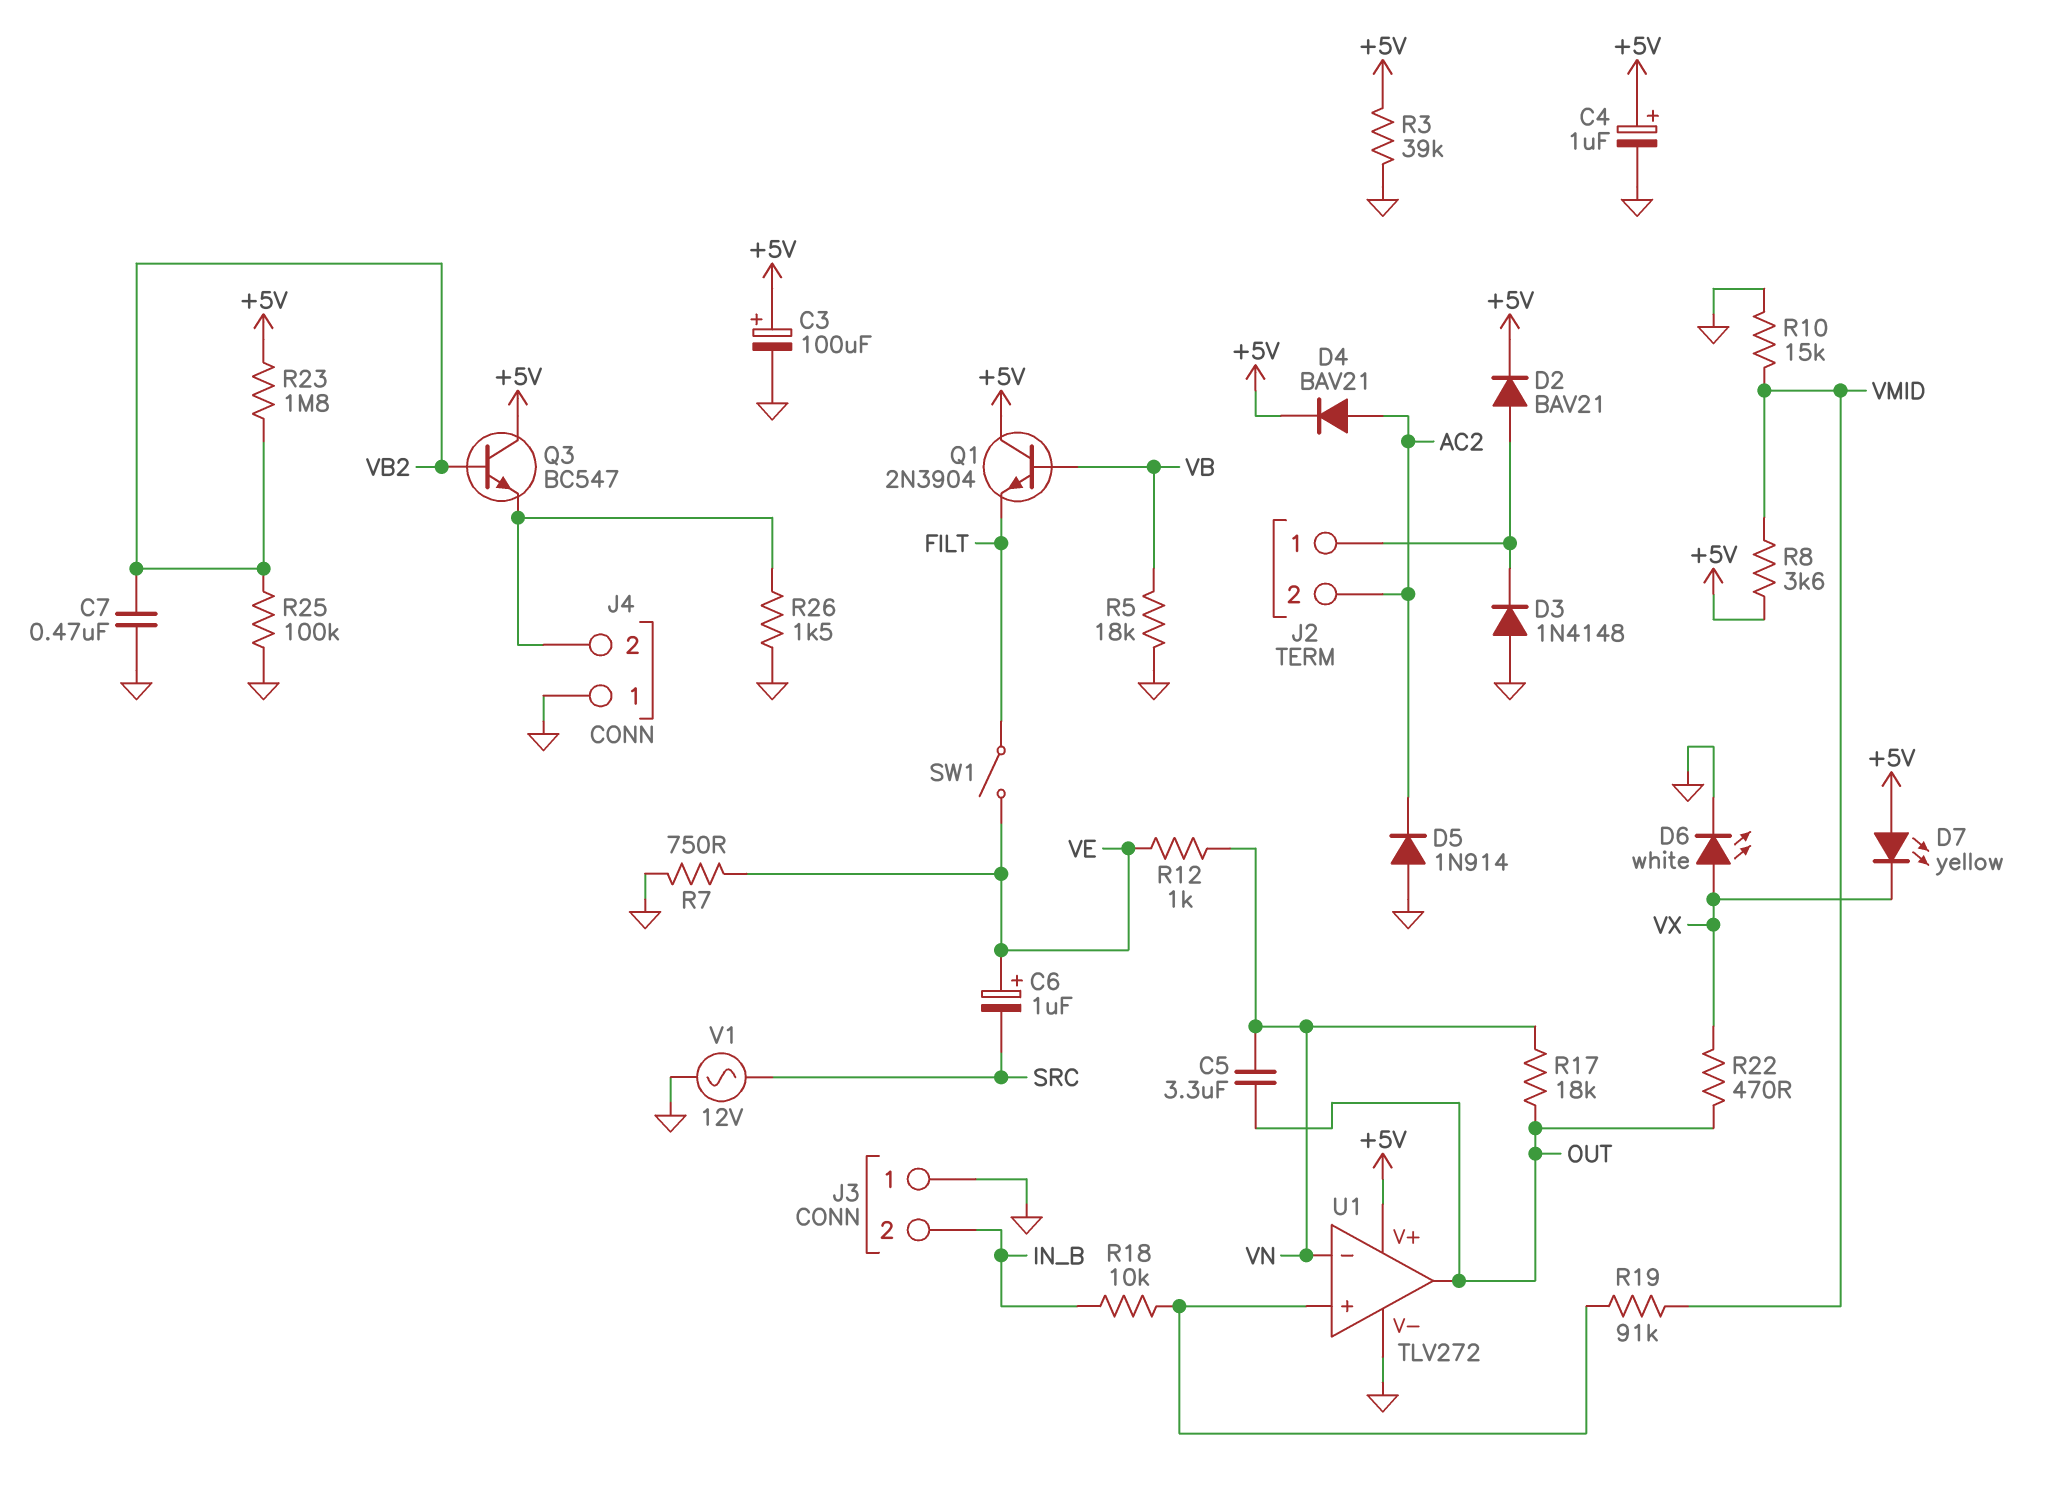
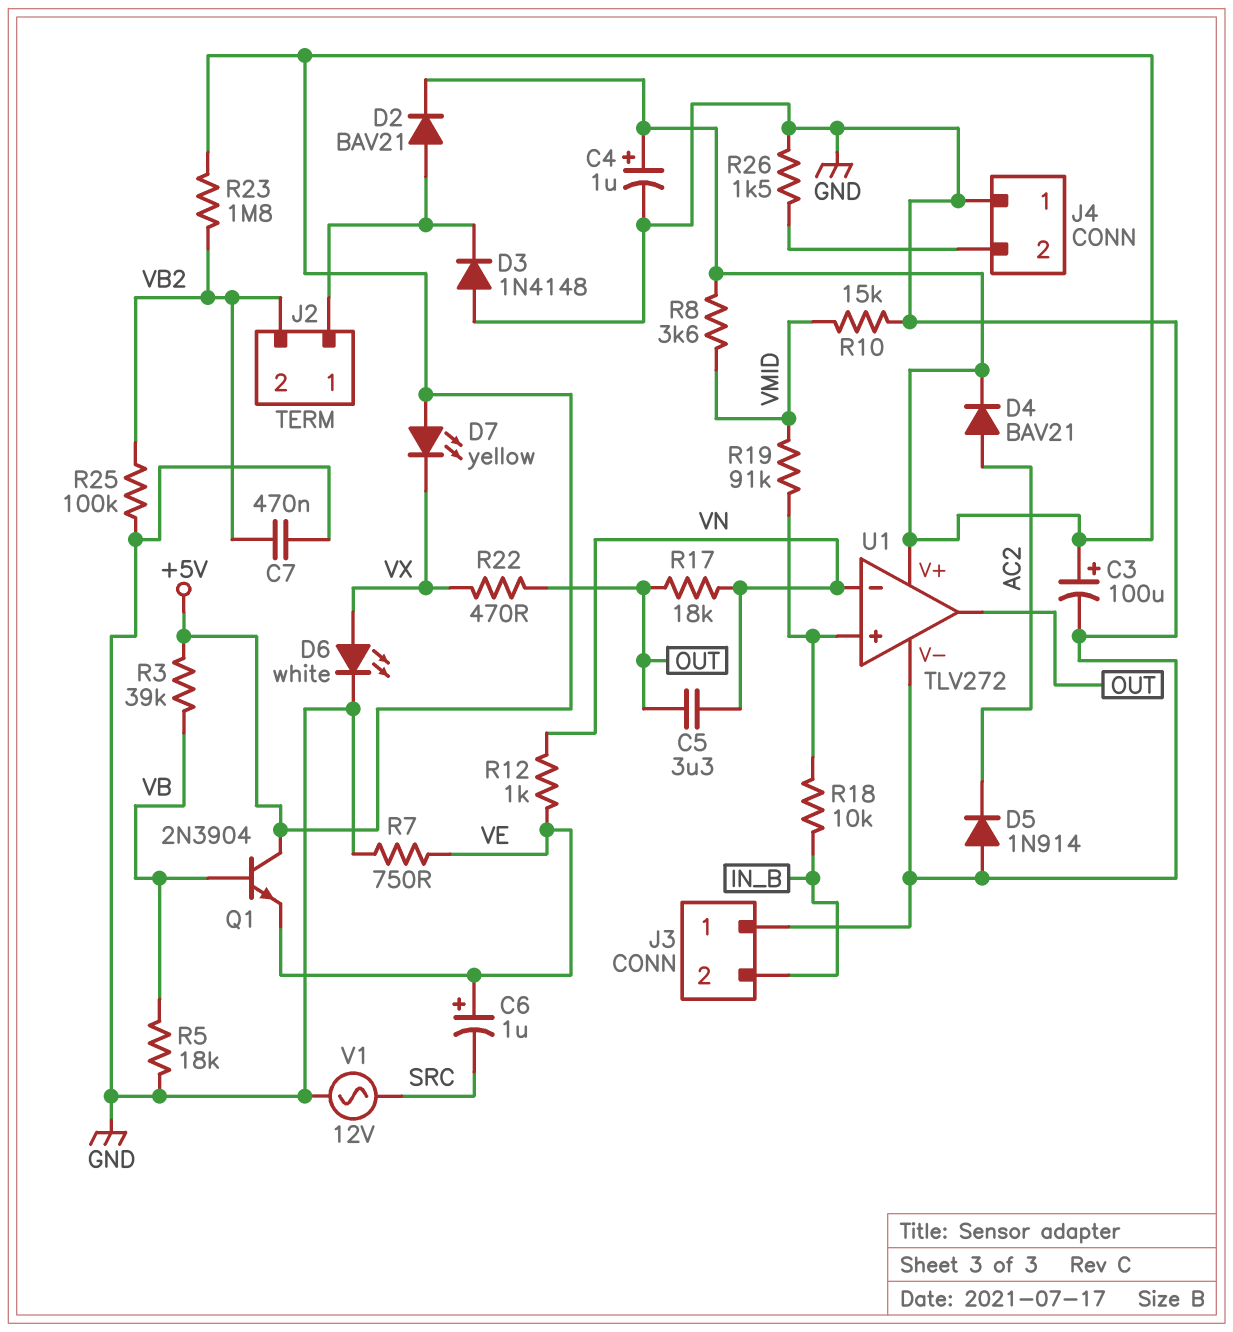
J2 pin 2: AC2 -> VB2
Q1: NPN 2N3904 (B VB, C +5V, E FILT) -> NPN 2N3904 (B VB, C +5V, E VE)
Q3: NPN BC547 (B VB2, C +5V, E J4/2) -> none
R3: 39k (+5V, GND) -> 39k (+5V, VB)
SW1: switch (FILT, VE) -> none

